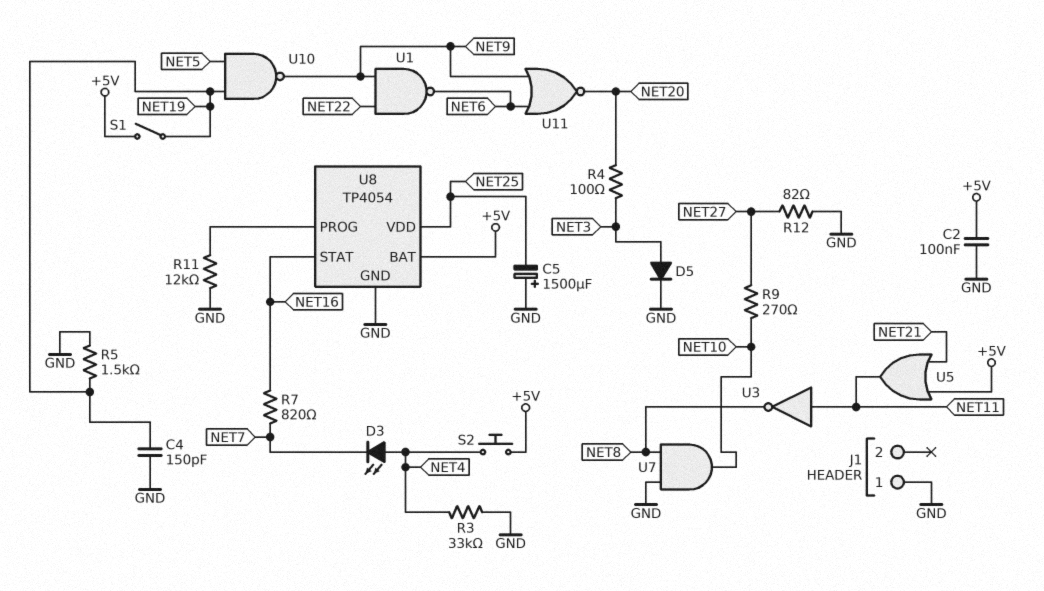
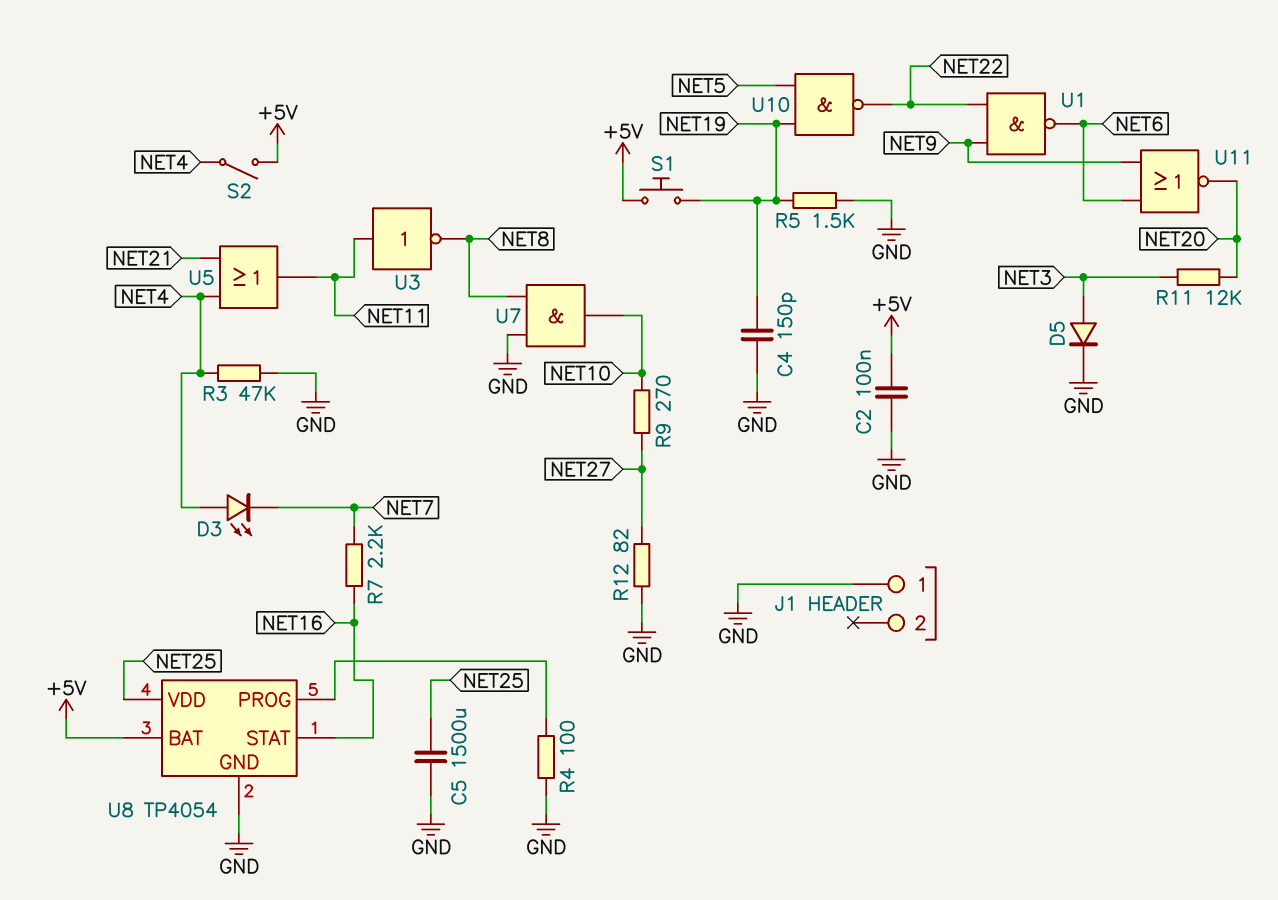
C5: 1500uF (plus GND, minus NET25) -> 1500uF (GND, NET25)
R3: 33k (GND, NET4) -> 47k (GND, NET4)
R4: 100 (NET3, NET20) -> 100 (GND, U8/PROG)
R7: 820 (NET7, NET16) -> 2.2k (NET7, NET16)
R11: 12k (GND, U8/PROG) -> 12k (NET3, NET20)
S1: switch (+5V, NET19) -> button (+5V, NET19)
S2: button (+5V, NET4) -> switch (+5V, NET4)
U5: OR (in +5V, in NET21, out NET11) -> OR (in NET4, in NET21, out NET11)
U10: NAND (in NET5, in NET19, out NET9) -> NAND (in NET5, in NET19, out NET22)

